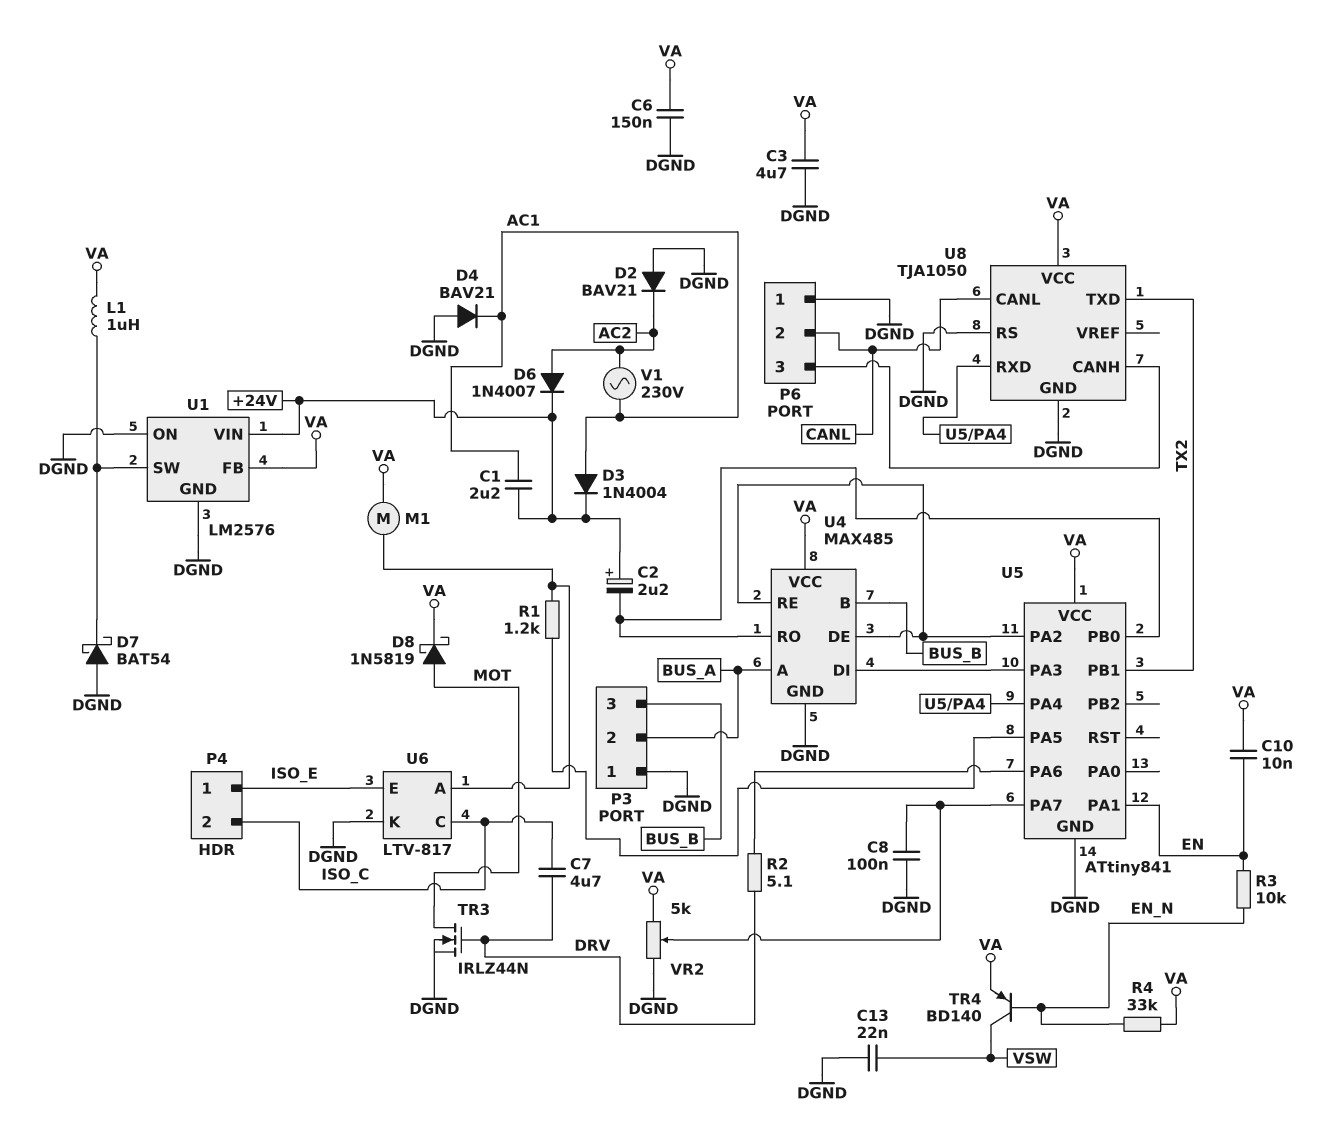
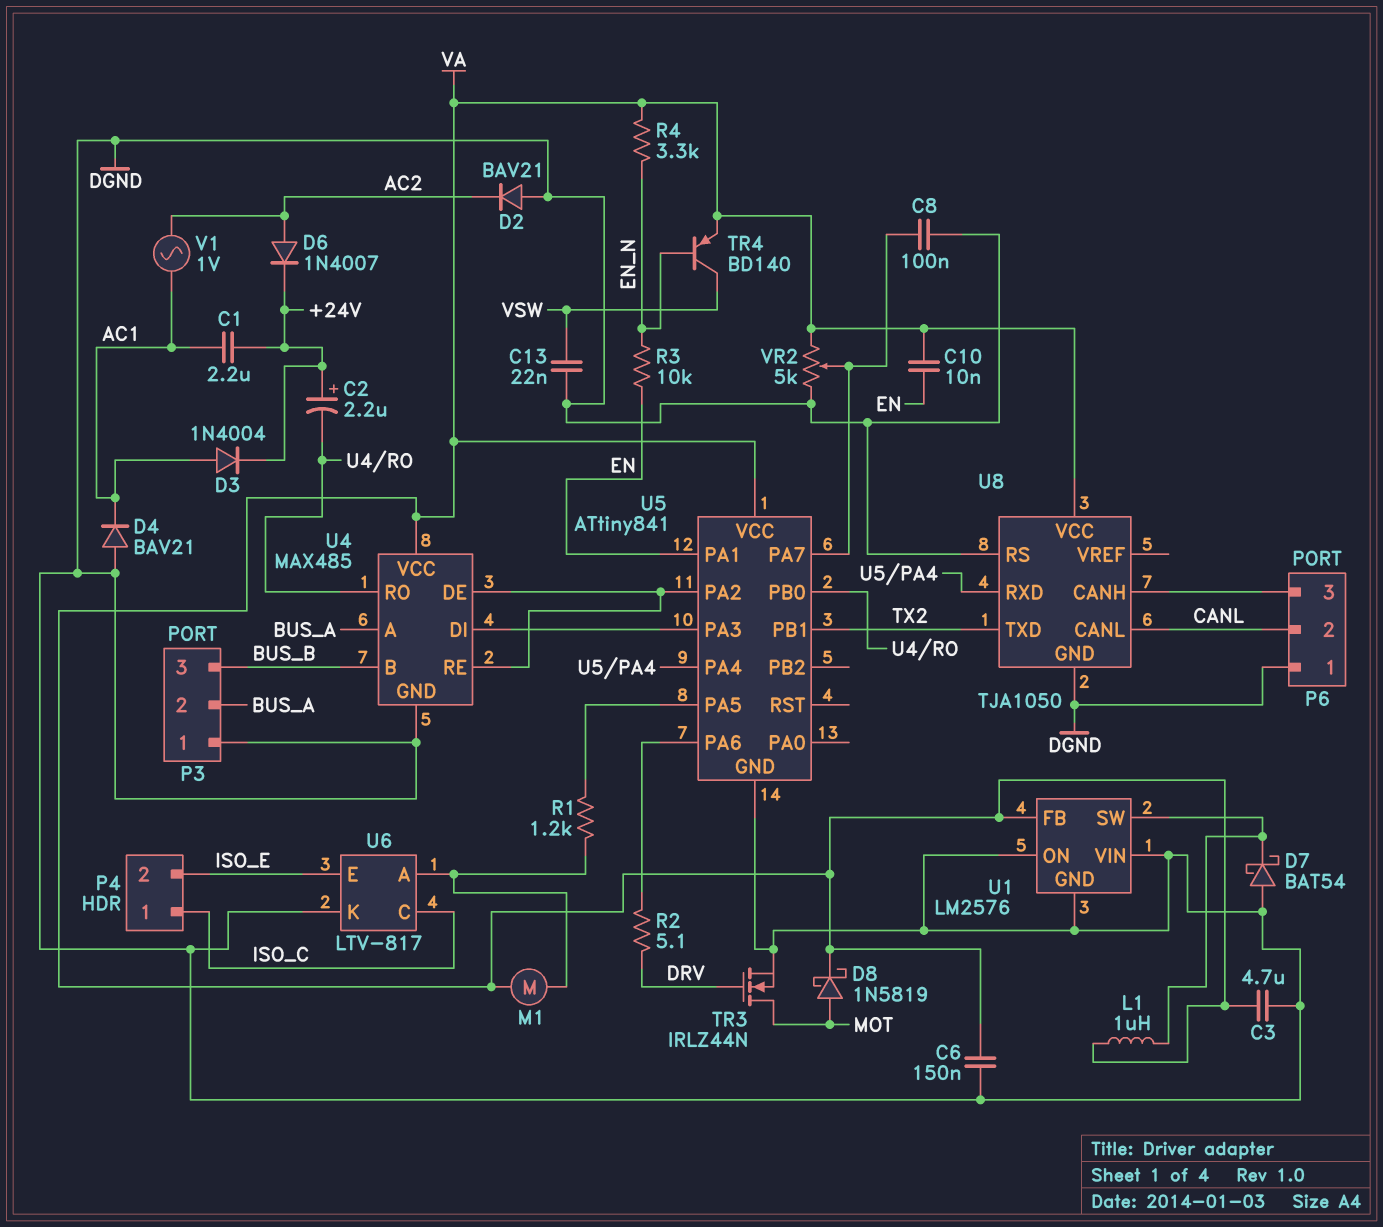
C7: 4.7uF (DRV, ISO_C) -> none
P4 pin 1: ISO_E -> ISO_C
P4 pin 2: ISO_C -> ISO_E
R4: 33k (EN_N, VA) -> 3.3k (EN_N, VA)
U1 pin VIN: +24V -> DGND
V1: AC 230V (AC1, AC2) -> AC 1V (AC1, AC2)

